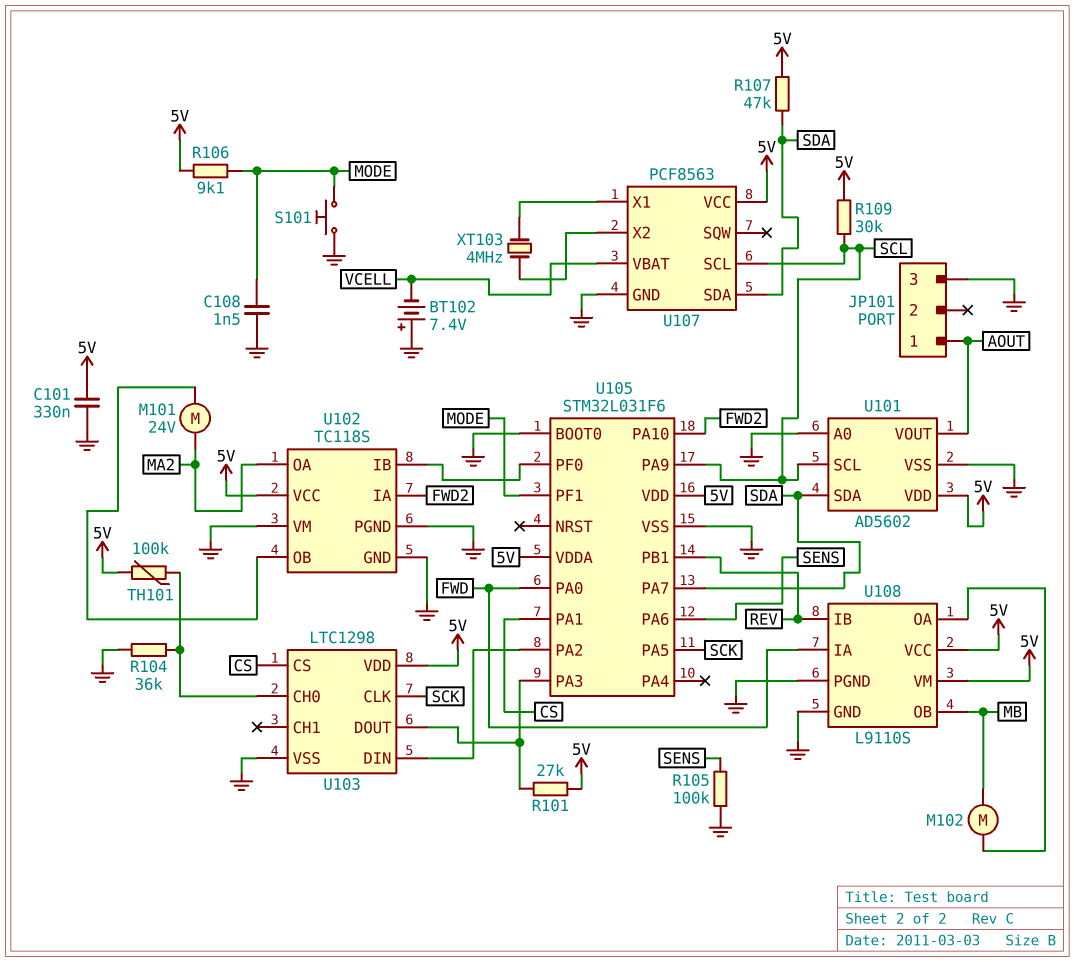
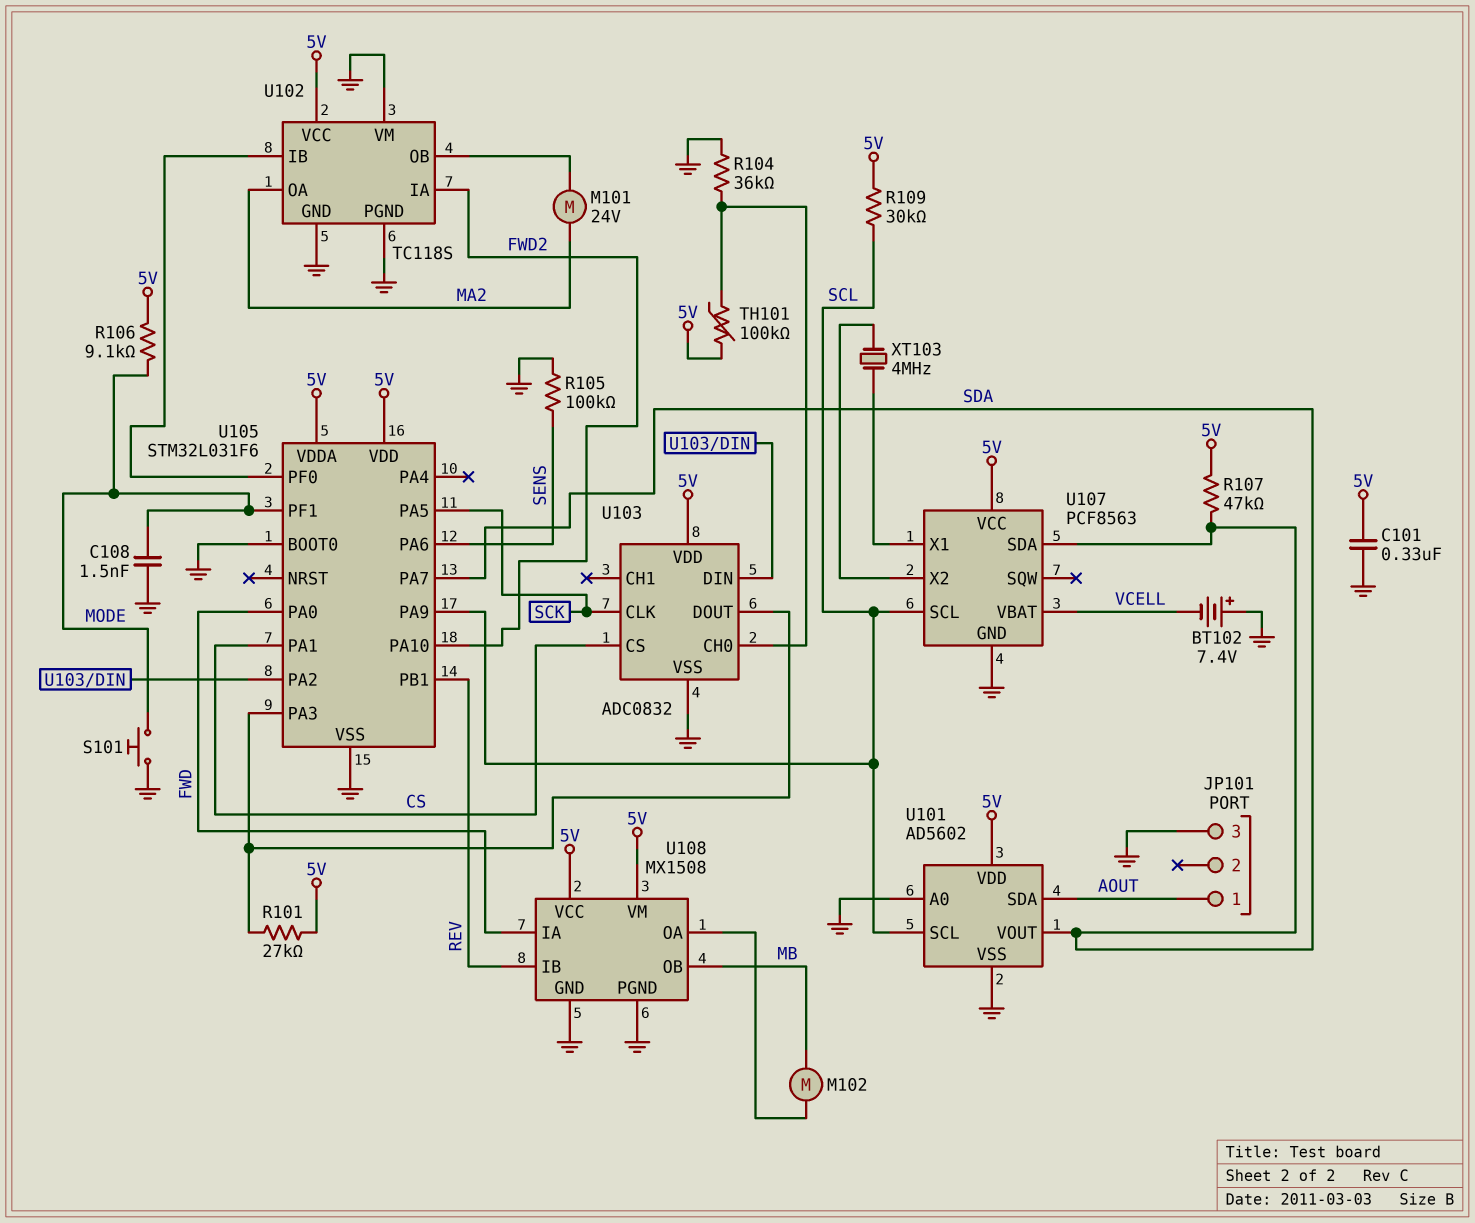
U101 pin SDA: SDA -> AOUT
U101 pin VOUT: AOUT -> SDA
U103: LTC1298 -> ADC0832
U108: L9110S -> MX1508

